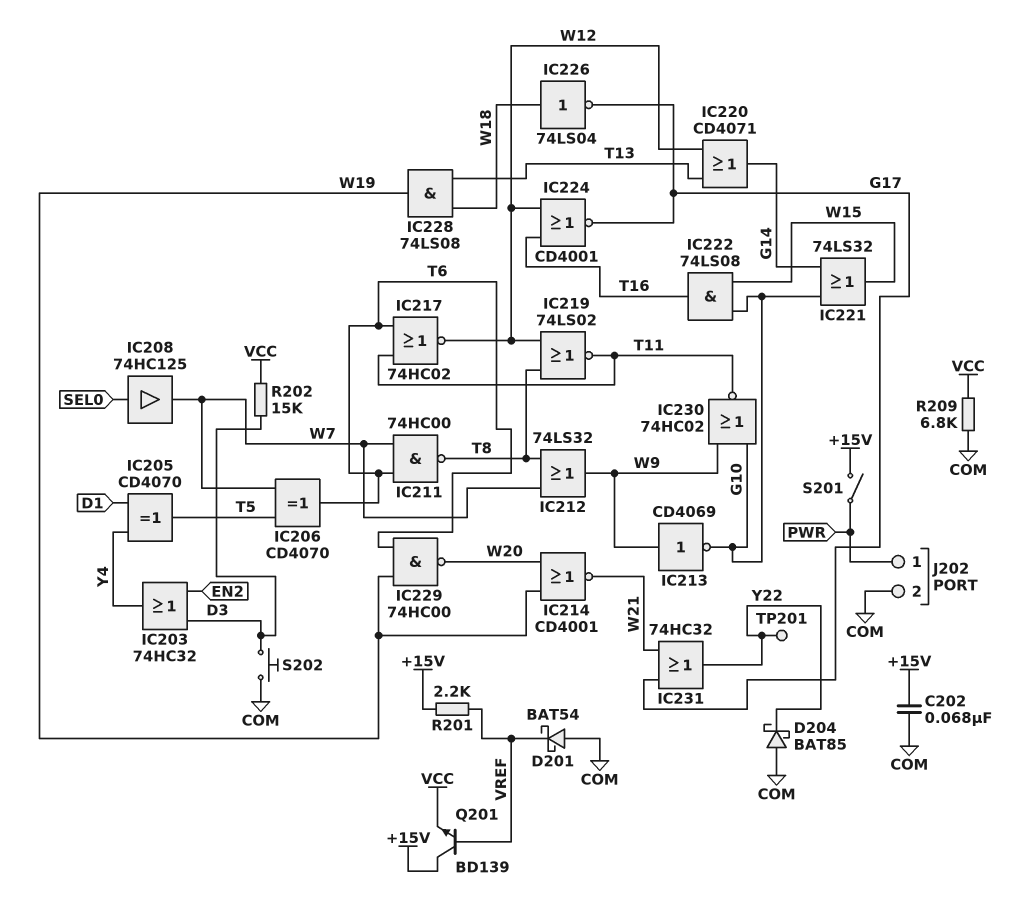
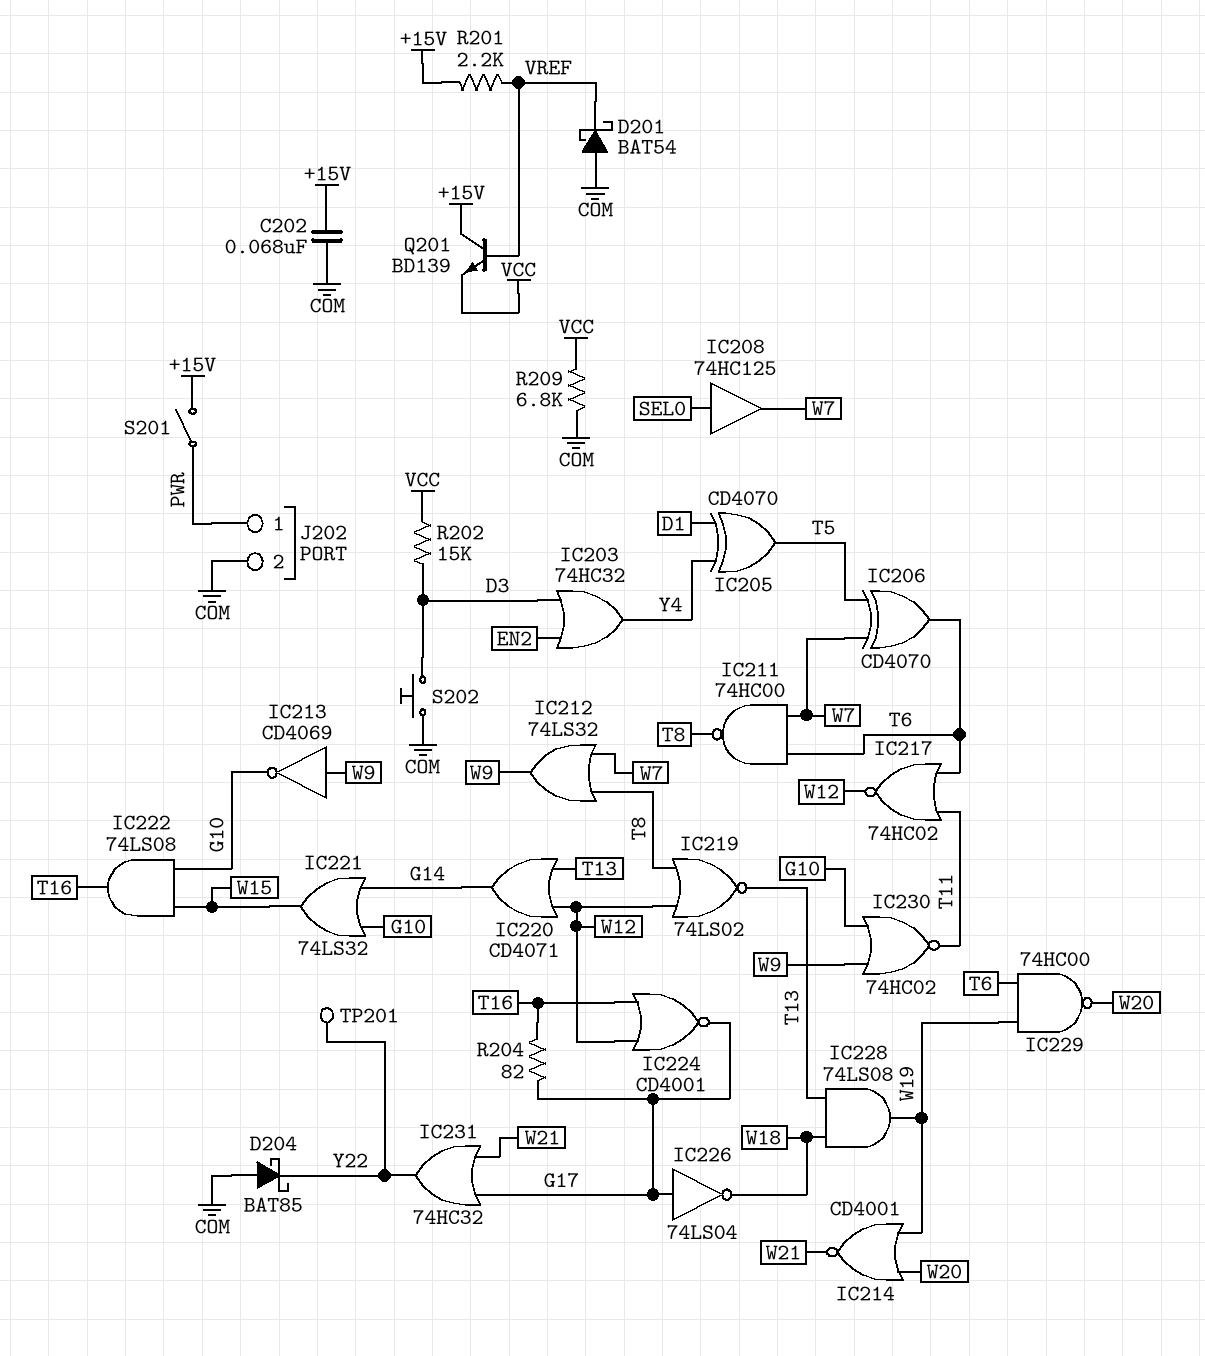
IC219: NOR 74LS02 (in T8, in W12, out T11) -> NOR 74LS02 (in T8, in W12, out T13)
IC226: NOT 74LS04 (in W18, out G17) -> NOT 74LS04 (in G17, out W18)
R204: none -> 82 (G17, T16)

